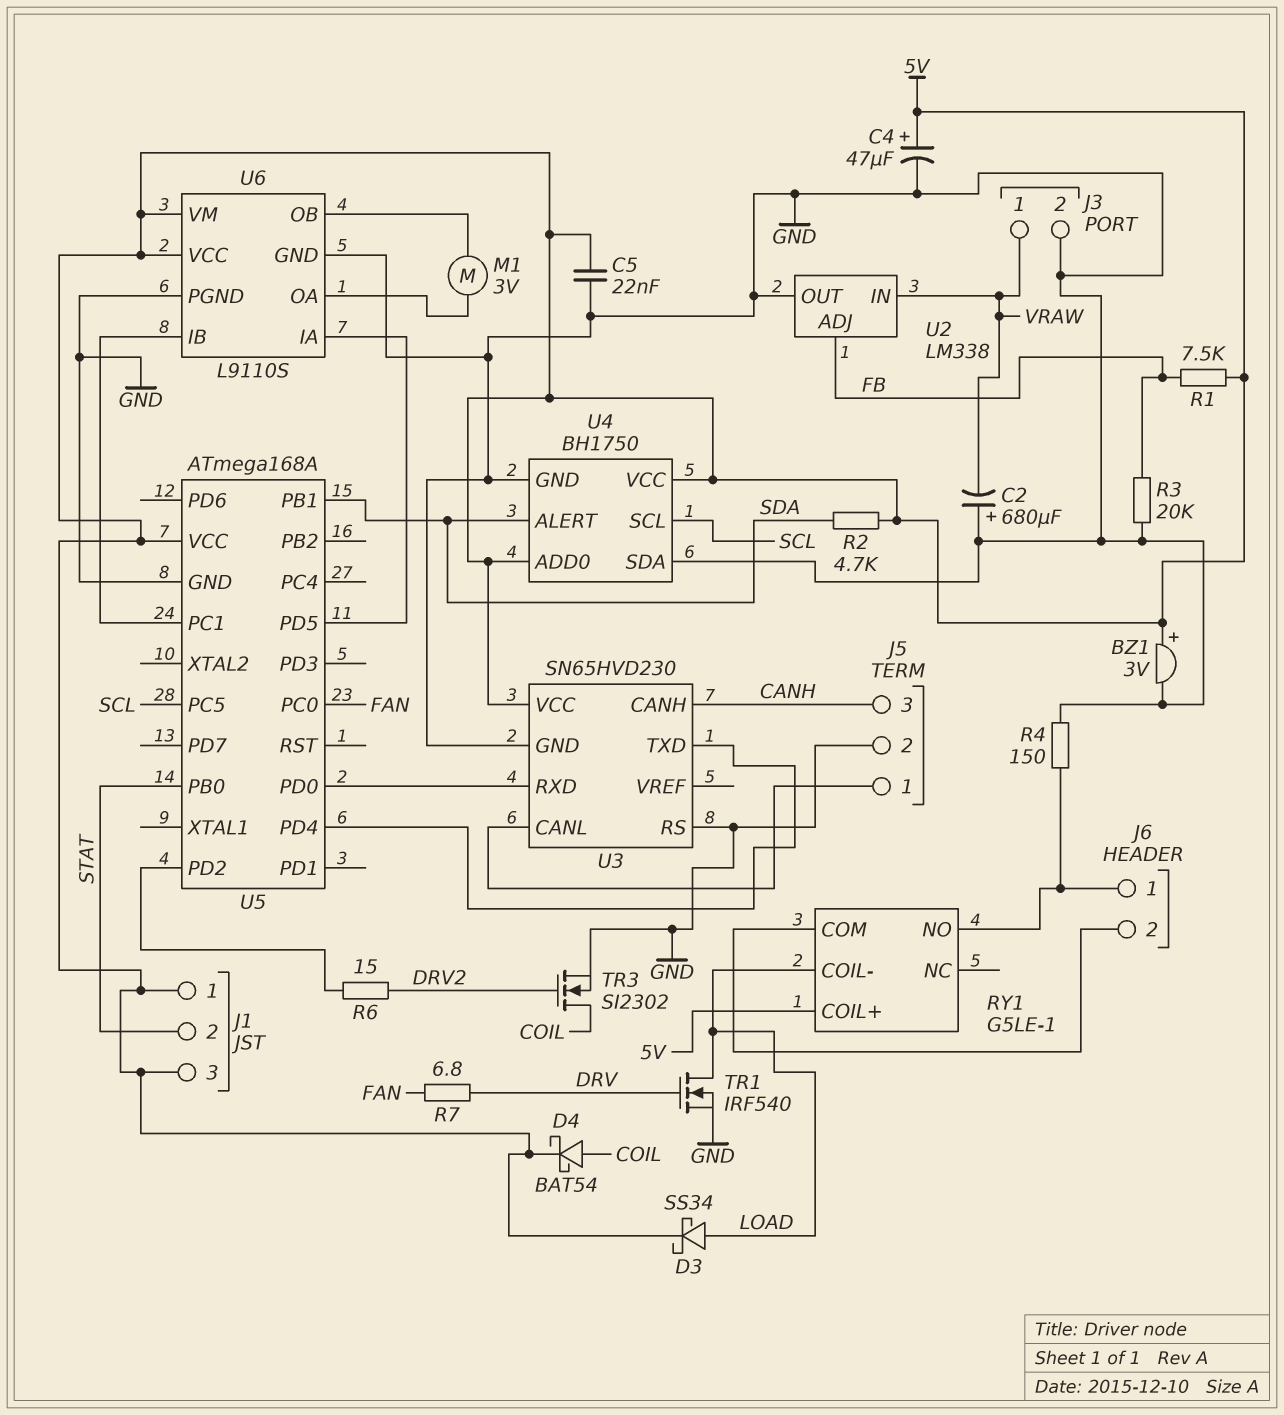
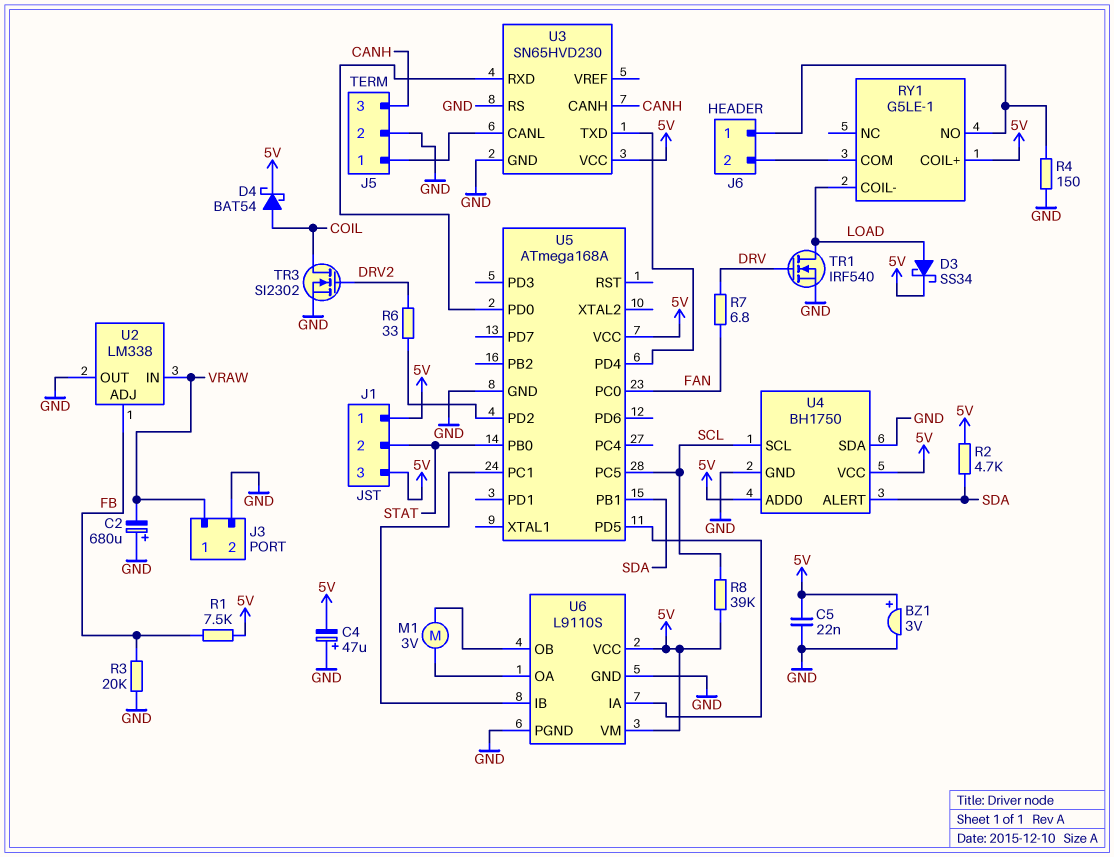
C4: 47uF (plus 5V, minus GND) -> 47uF (plus GND, minus 5V)
R6: 15 (DRV2, U5/PD2) -> 33 (DRV2, U5/PD2)
R8: none -> 39k (5V, SCL)

